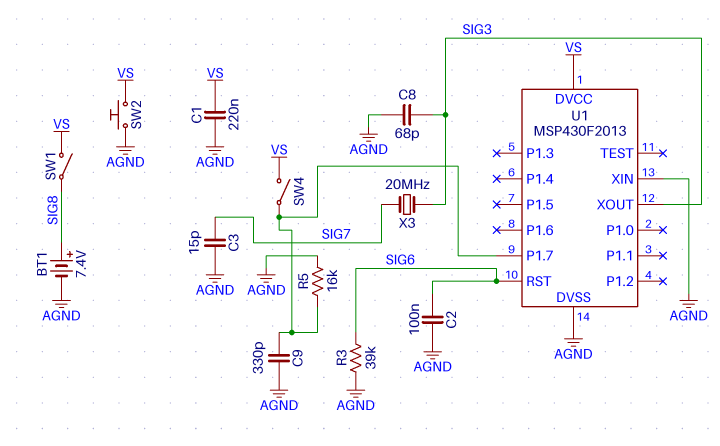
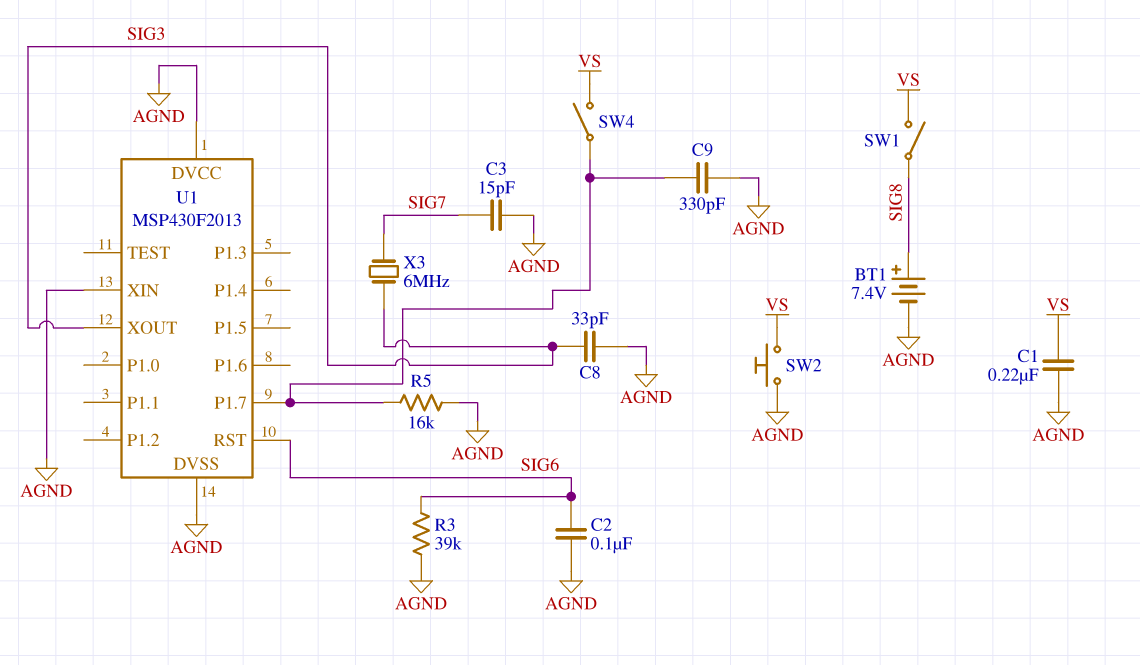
C8: 68pF (AGND, SIG3) -> 33pF (AGND, SIG3)
U1 pin DVCC: VS -> AGND
X3: 20MHz (SIG3, SIG7) -> 6MHz (SIG3, SIG7)

